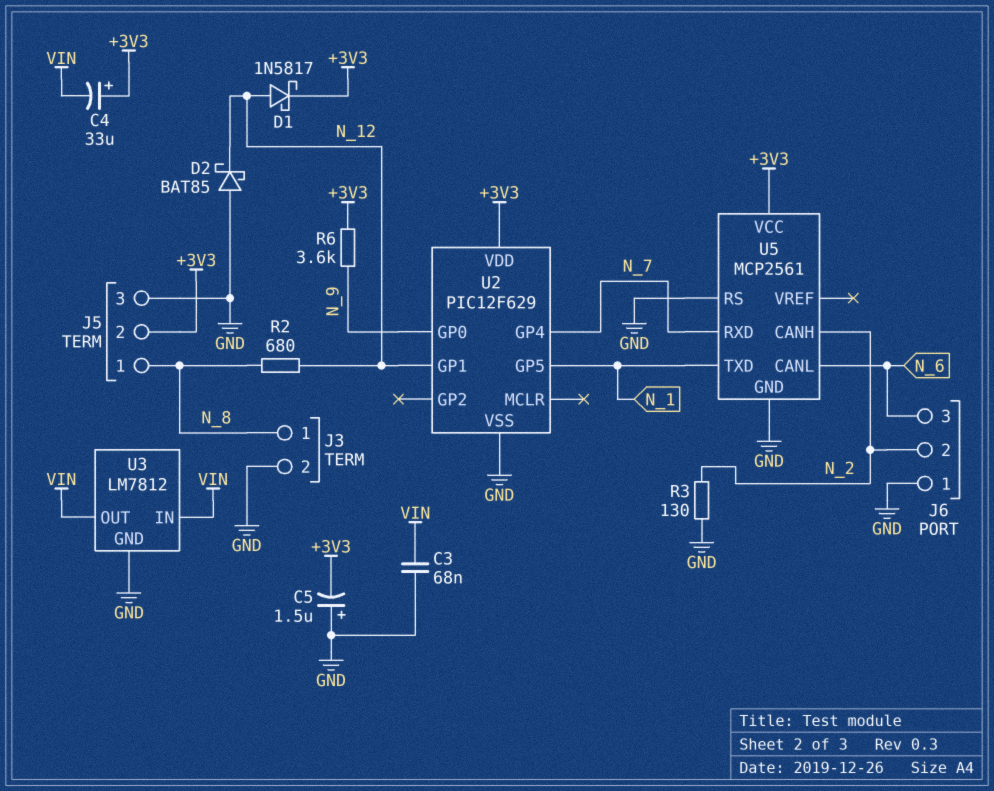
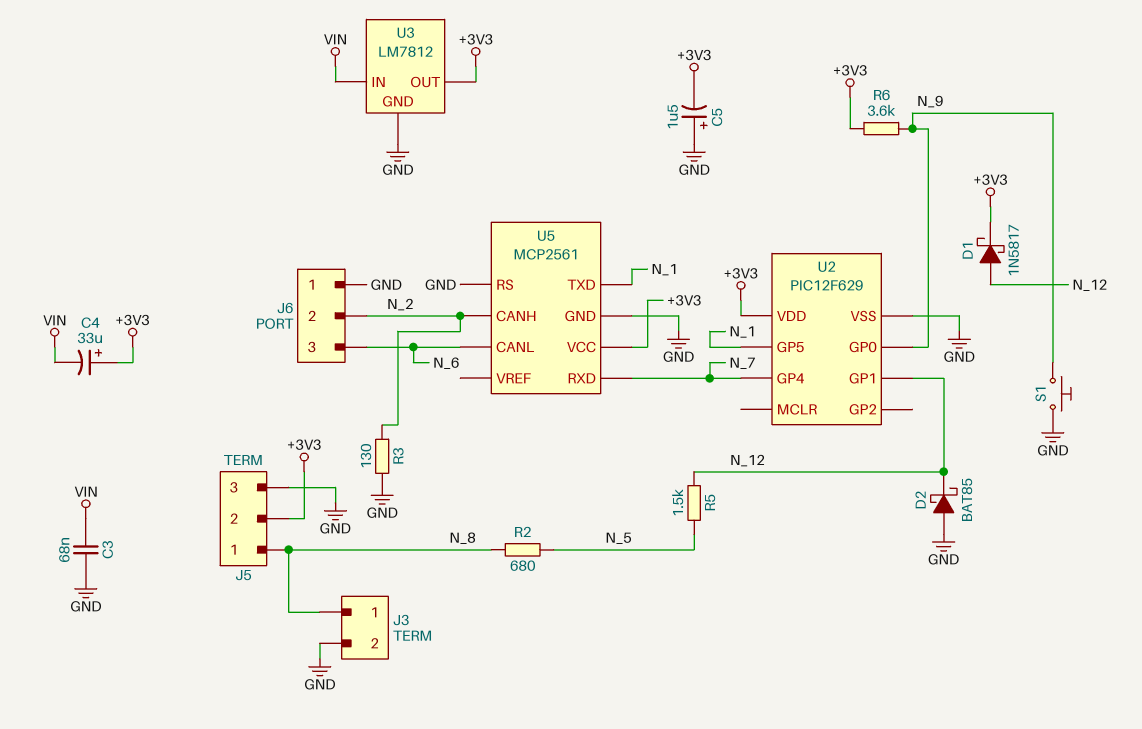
R2: 680 (N_8, N_12) -> 680 (N_5, N_8)
R5: none -> 1.5k (N_5, N_12)
S1: none -> button (GND, N_9)
U3 pin OUT: VIN -> +3V3

